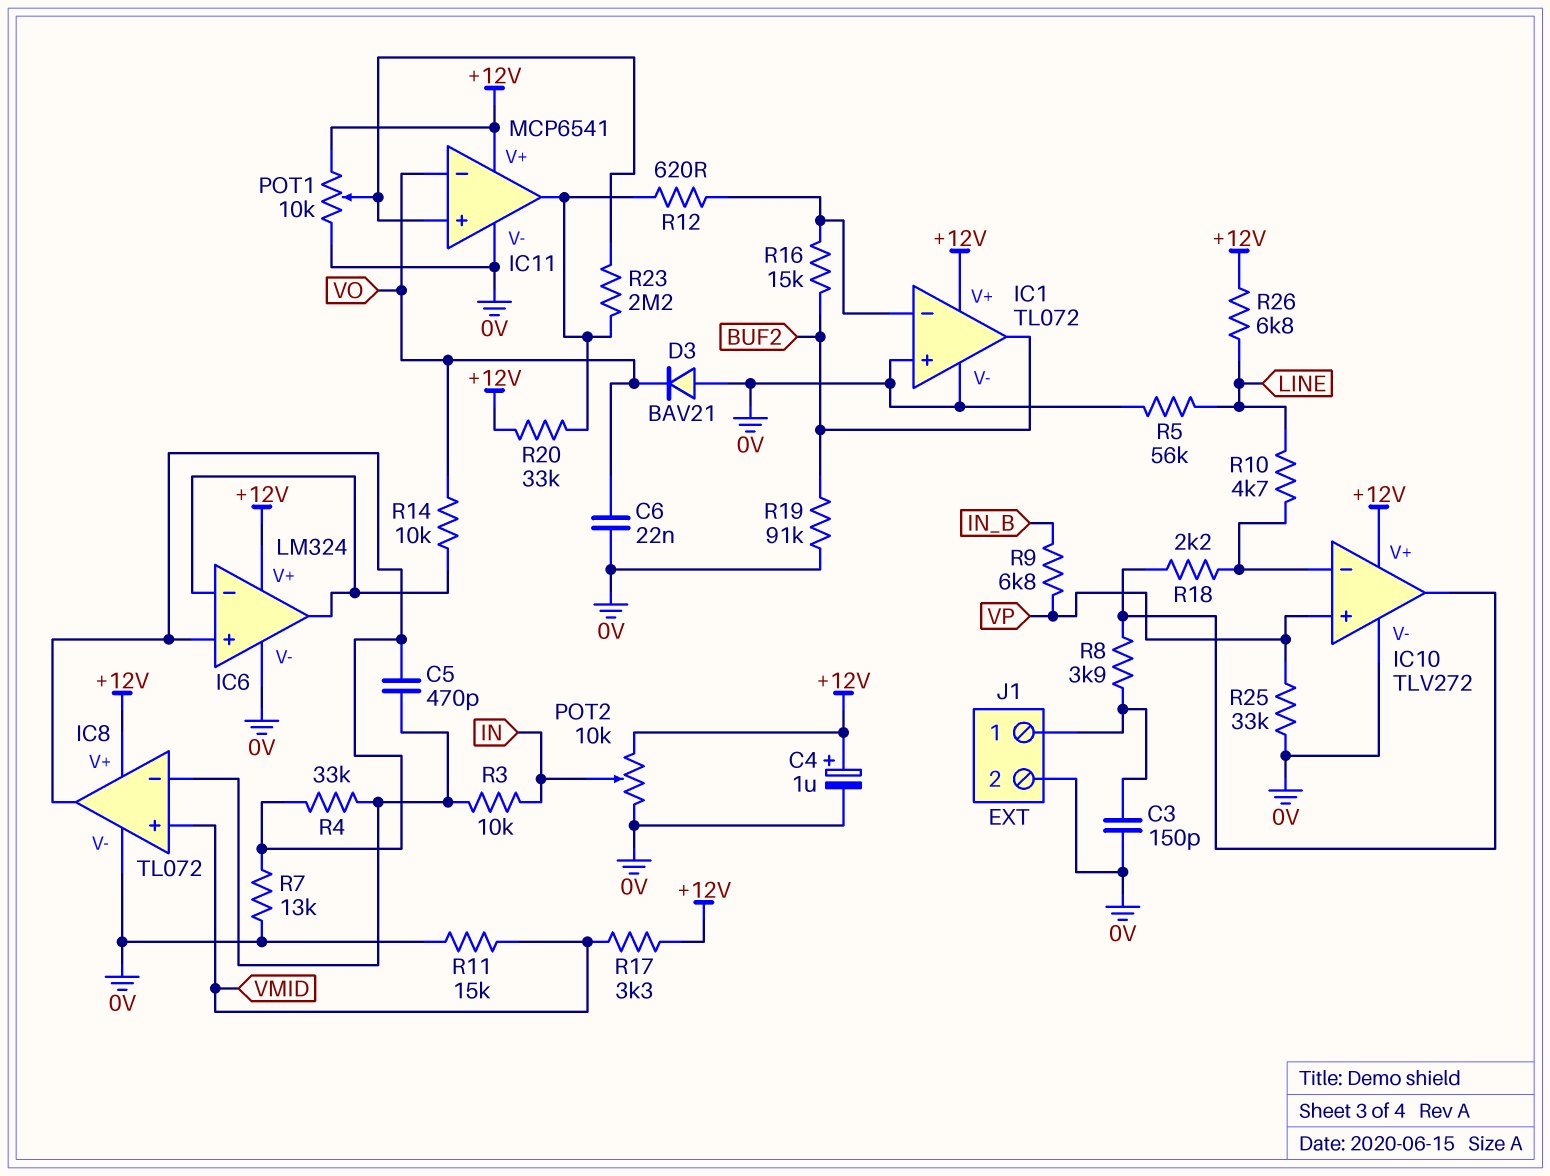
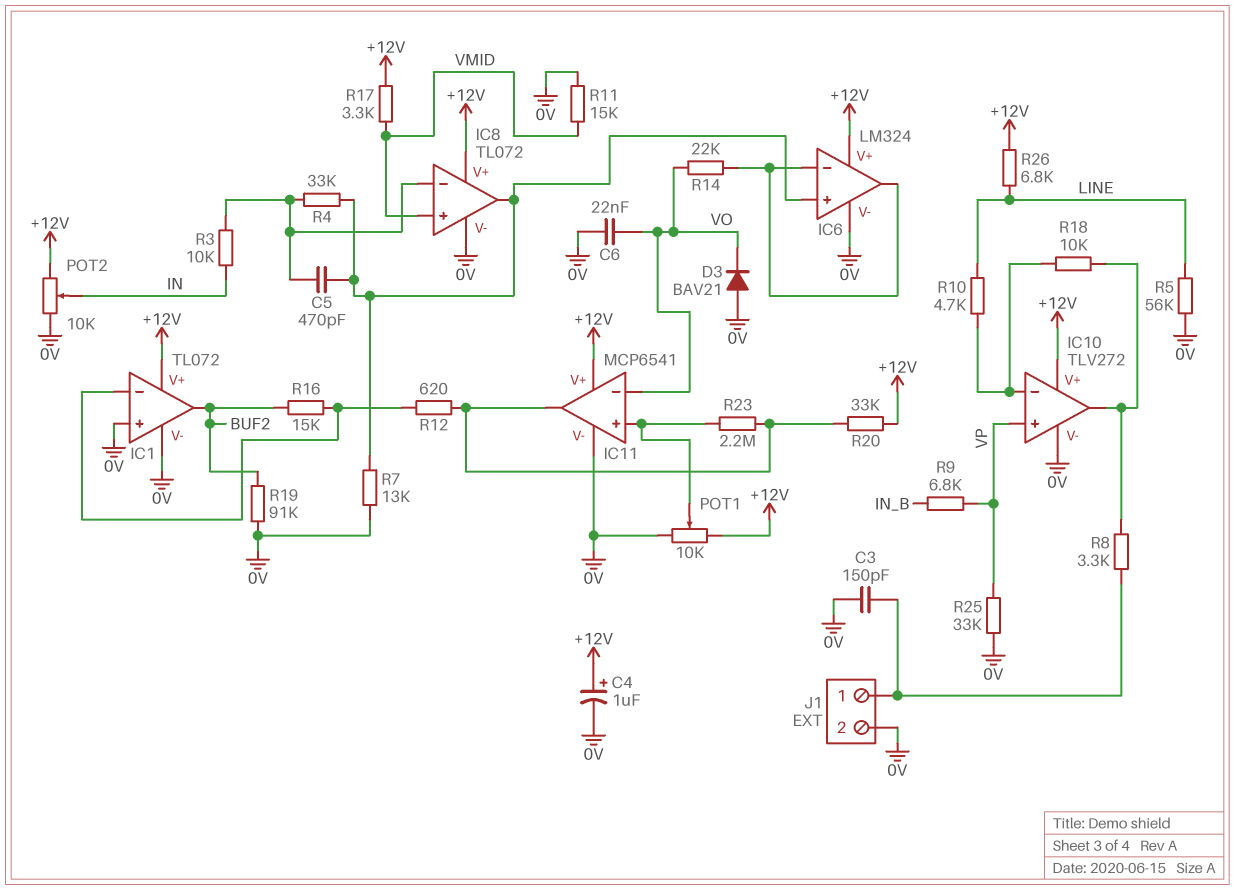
R8: 3.9k (IC10/out, J1/1) -> 3.3k (IC10/out, J1/1)
R14: 10k (IC6/in-, VO) -> 22k (IC6/in-, VO)
R18: 2.2k (IC10/in-, IC10/out) -> 10k (IC10/in-, IC10/out)

